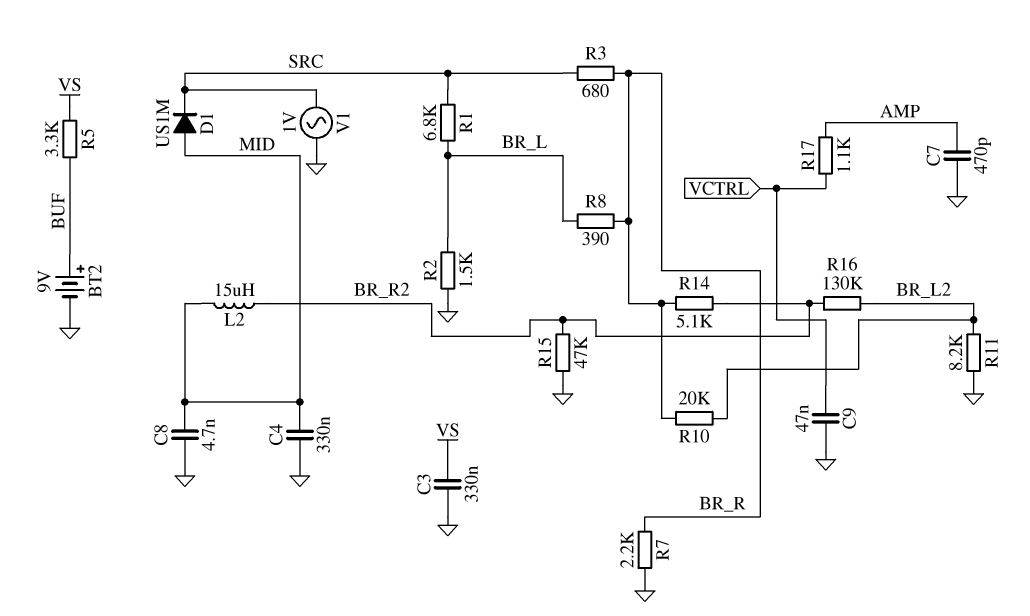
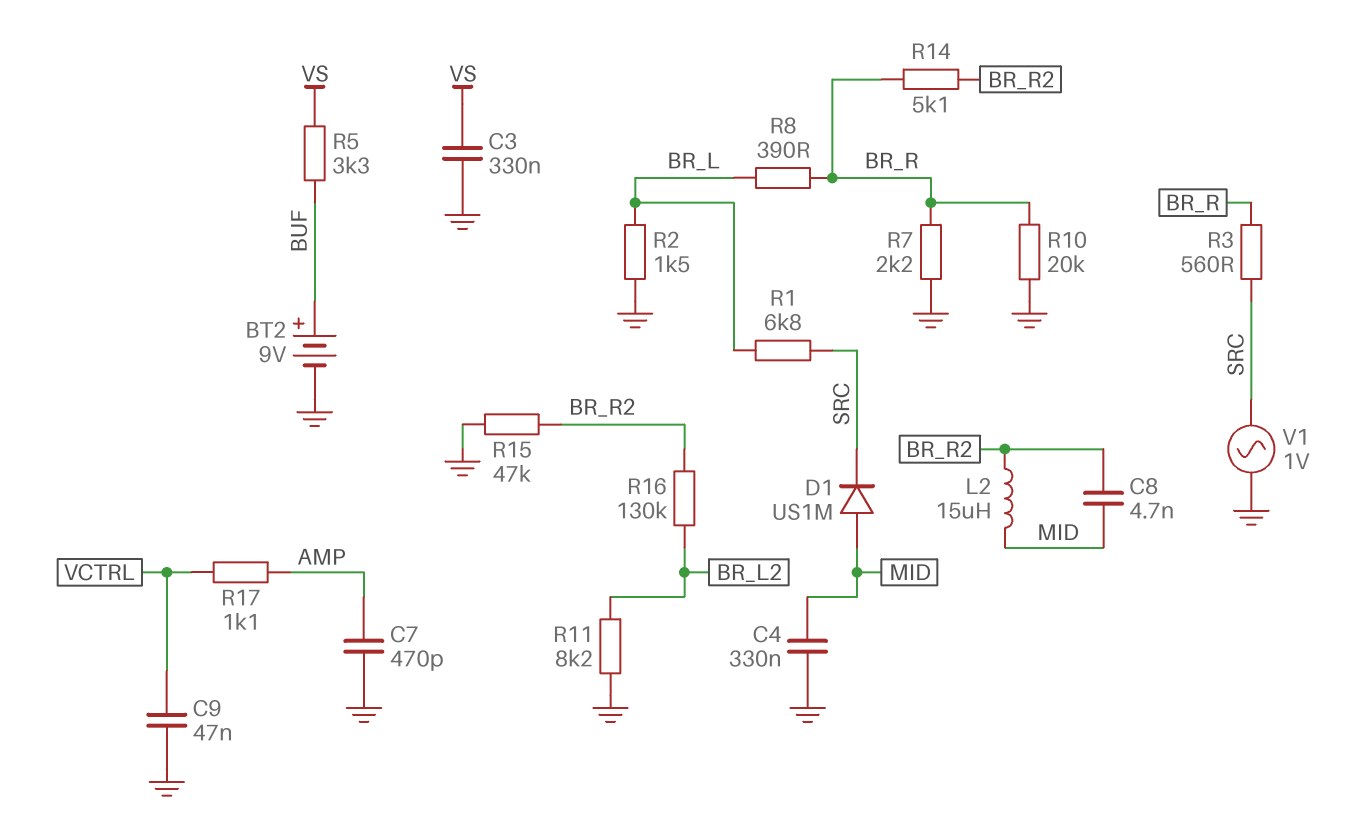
C8: 4.7nF (GND, MID) -> 4.7nF (BR_R2, MID)
R3: 680 (BR_R, SRC) -> 560 (BR_R, SRC)
R10: 20k (BR_L2, BR_R) -> 20k (BR_R, GND)

